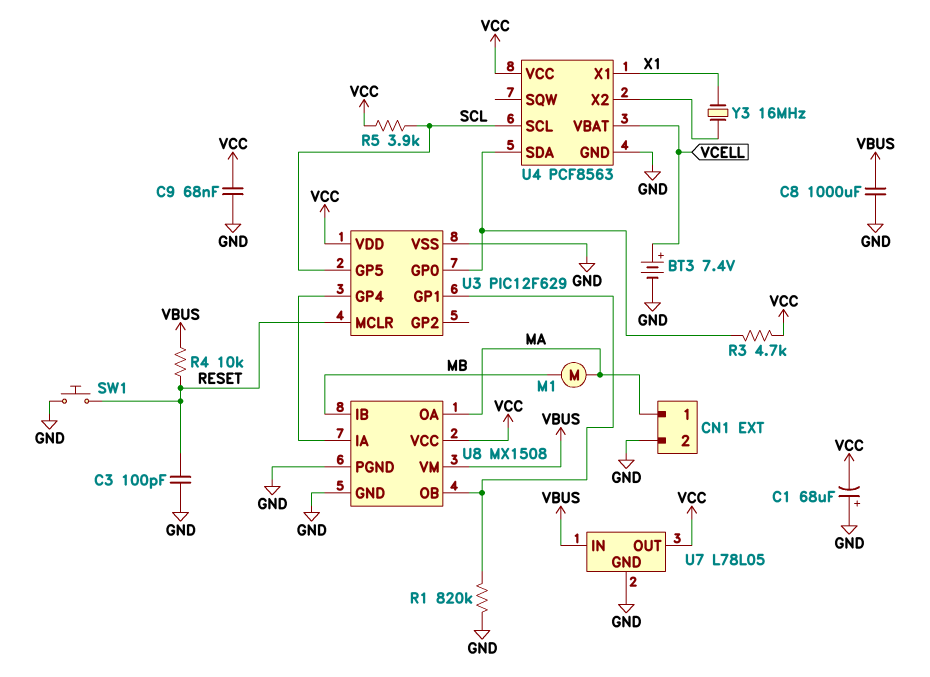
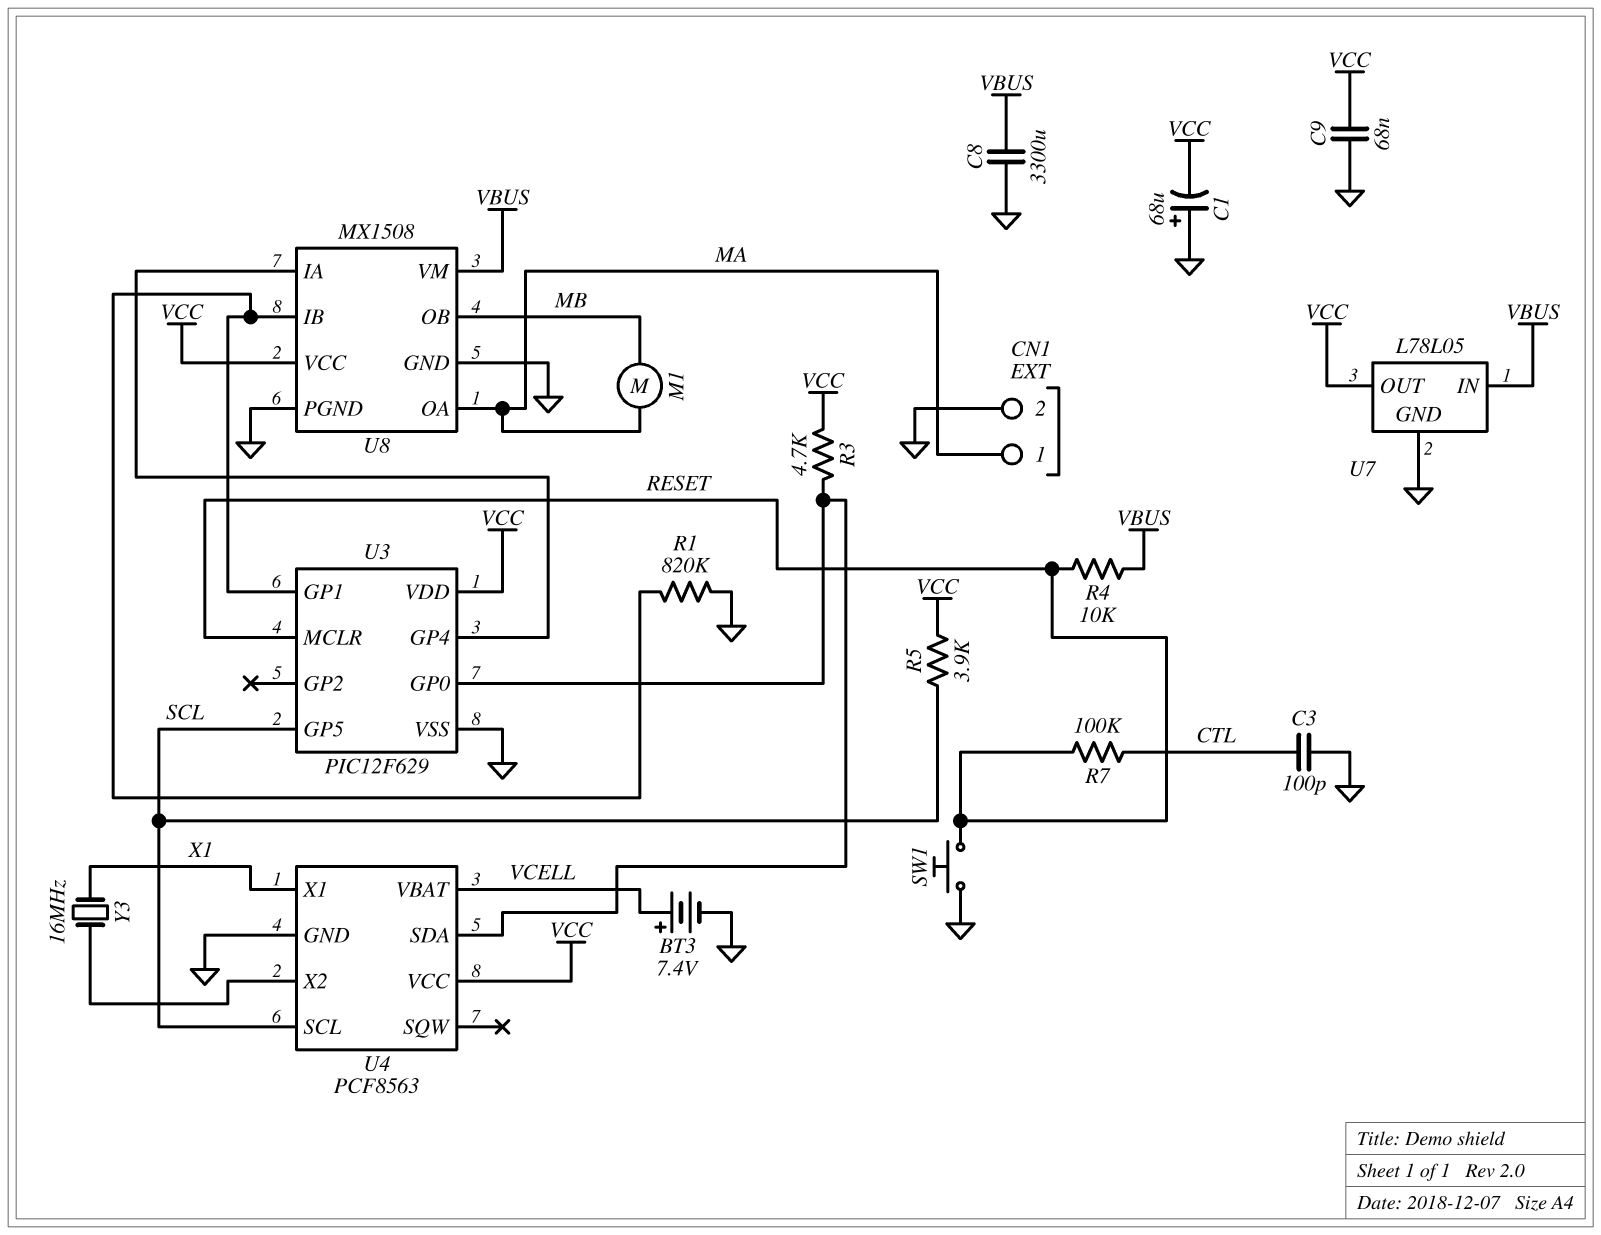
C3: 100pF (GND, RESET) -> 100pF (CTL, GND)
C8: 1000uF (GND, VBUS) -> 3300uF (GND, VBUS)
R7: none -> 100k (CTL, RESET)
U8 pin IB: MB -> U3/GP1
U8 pin OB: U3/GP1 -> MB

